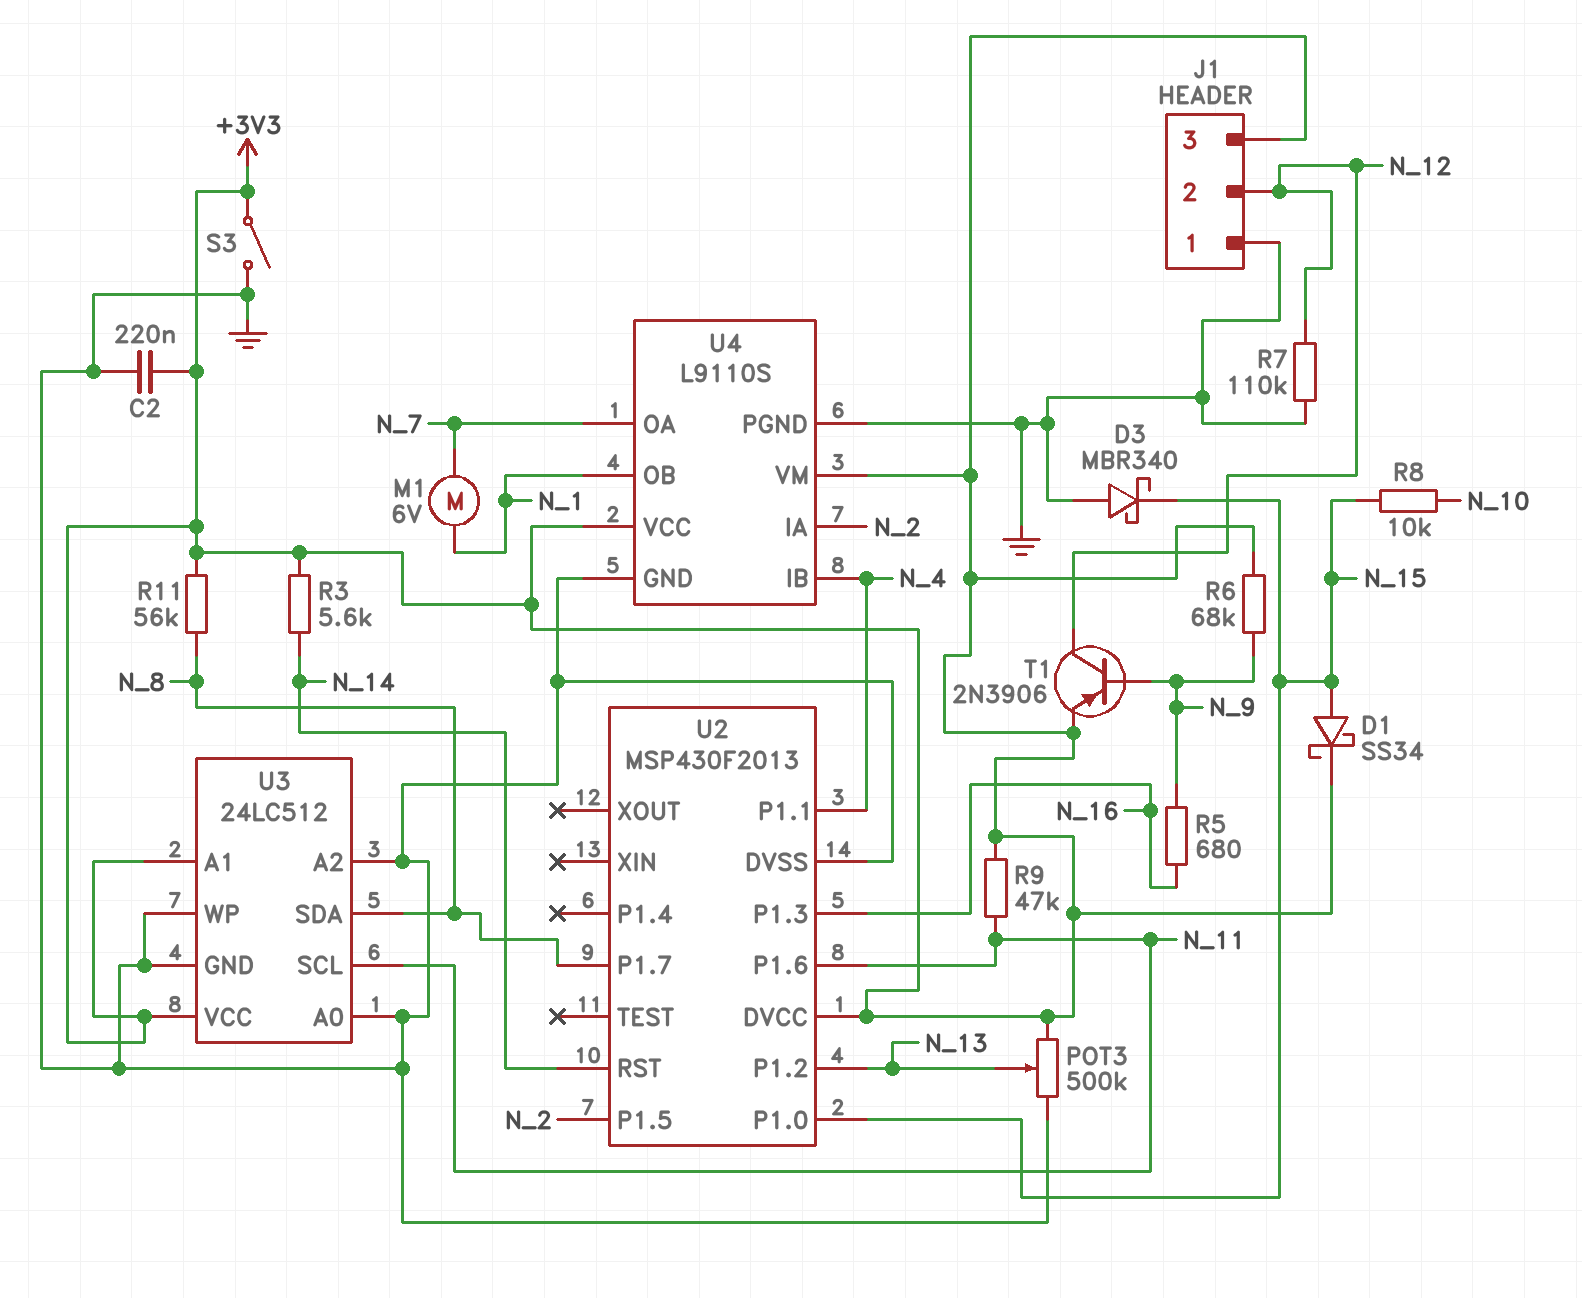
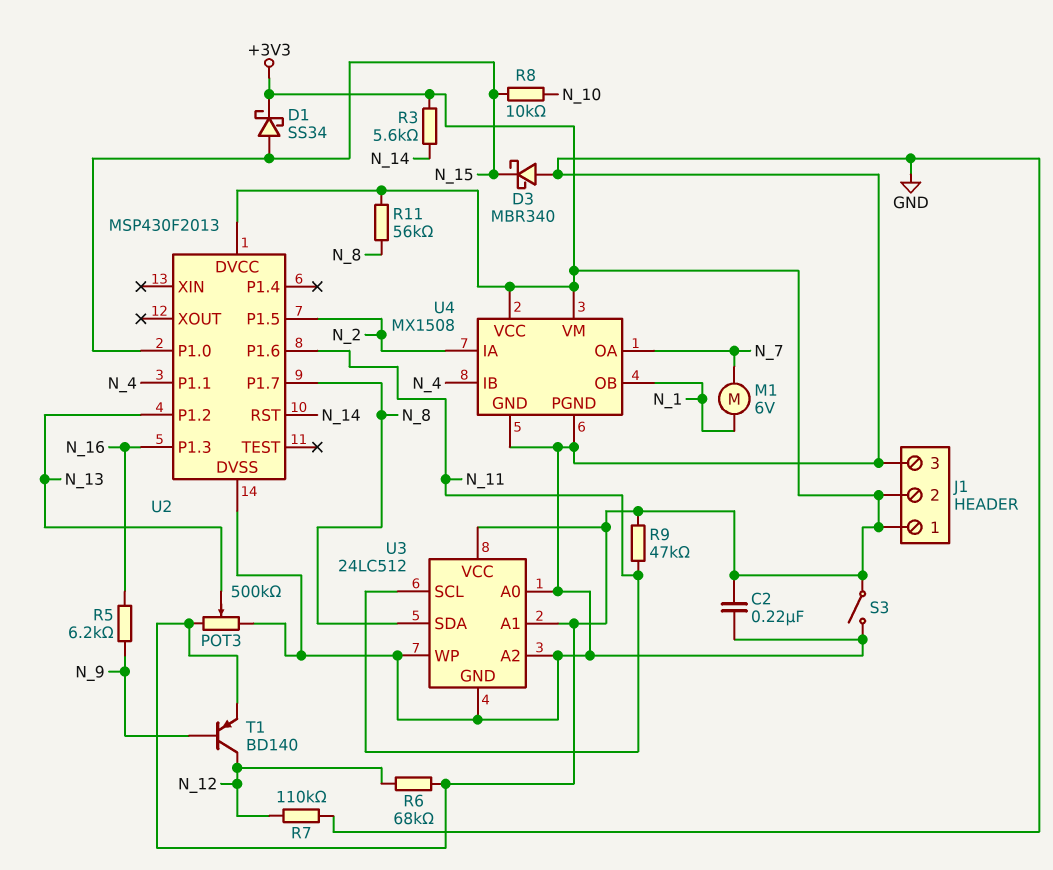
J1 pin 1: GND -> +3V3
J1 pin 2: N_12 -> +3V3
J1 pin 3: +3V3 -> GND
R5: 680 (N_9, N_16) -> 6.2k (N_9, N_16)
R6: 68k (+3V3, N_9) -> 68k (+3V3, N_12)
T1: PNP 2N3906 (B N_9, C N_12, E +3V3) -> PNP BD140 (B N_9, C N_12, E +3V3)
U4: L9110S -> MX1508

